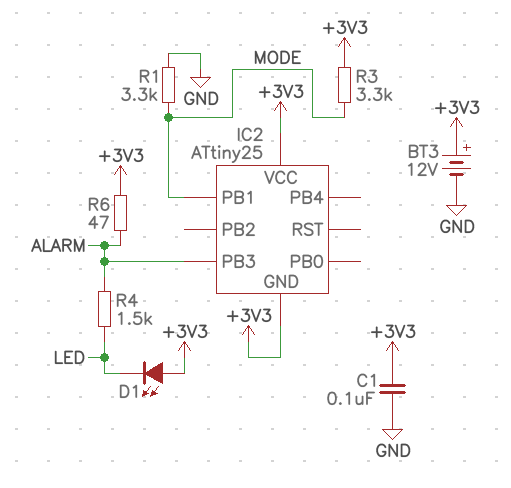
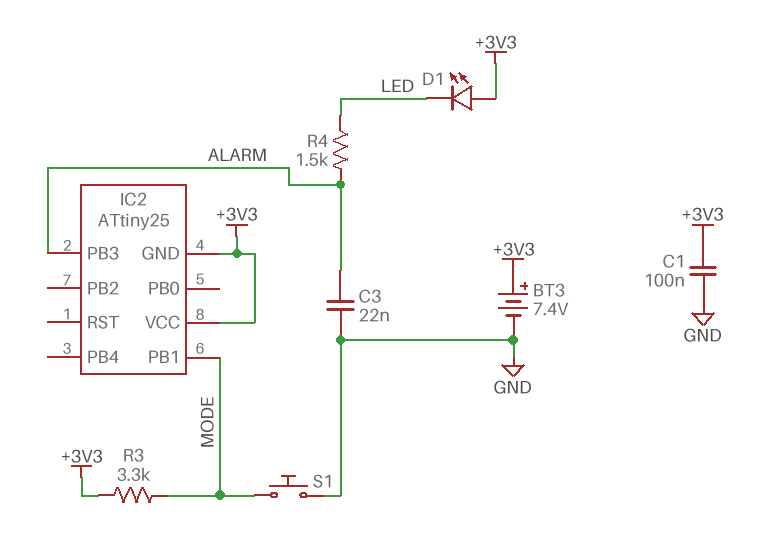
BT3: 12V (plus +3V3, minus GND) -> 7.4V (plus +3V3, minus GND)
C3: none -> 22nF (ALARM, GND)
R1: 3.3k (GND, MODE) -> none
R6: 47 (+3V3, ALARM) -> none
S1: none -> button (GND, MODE)

